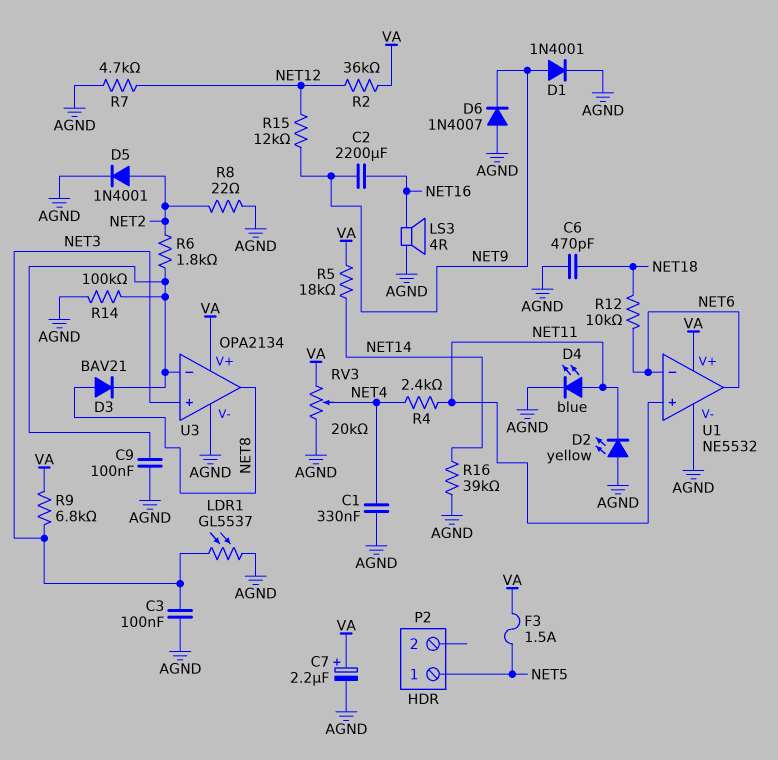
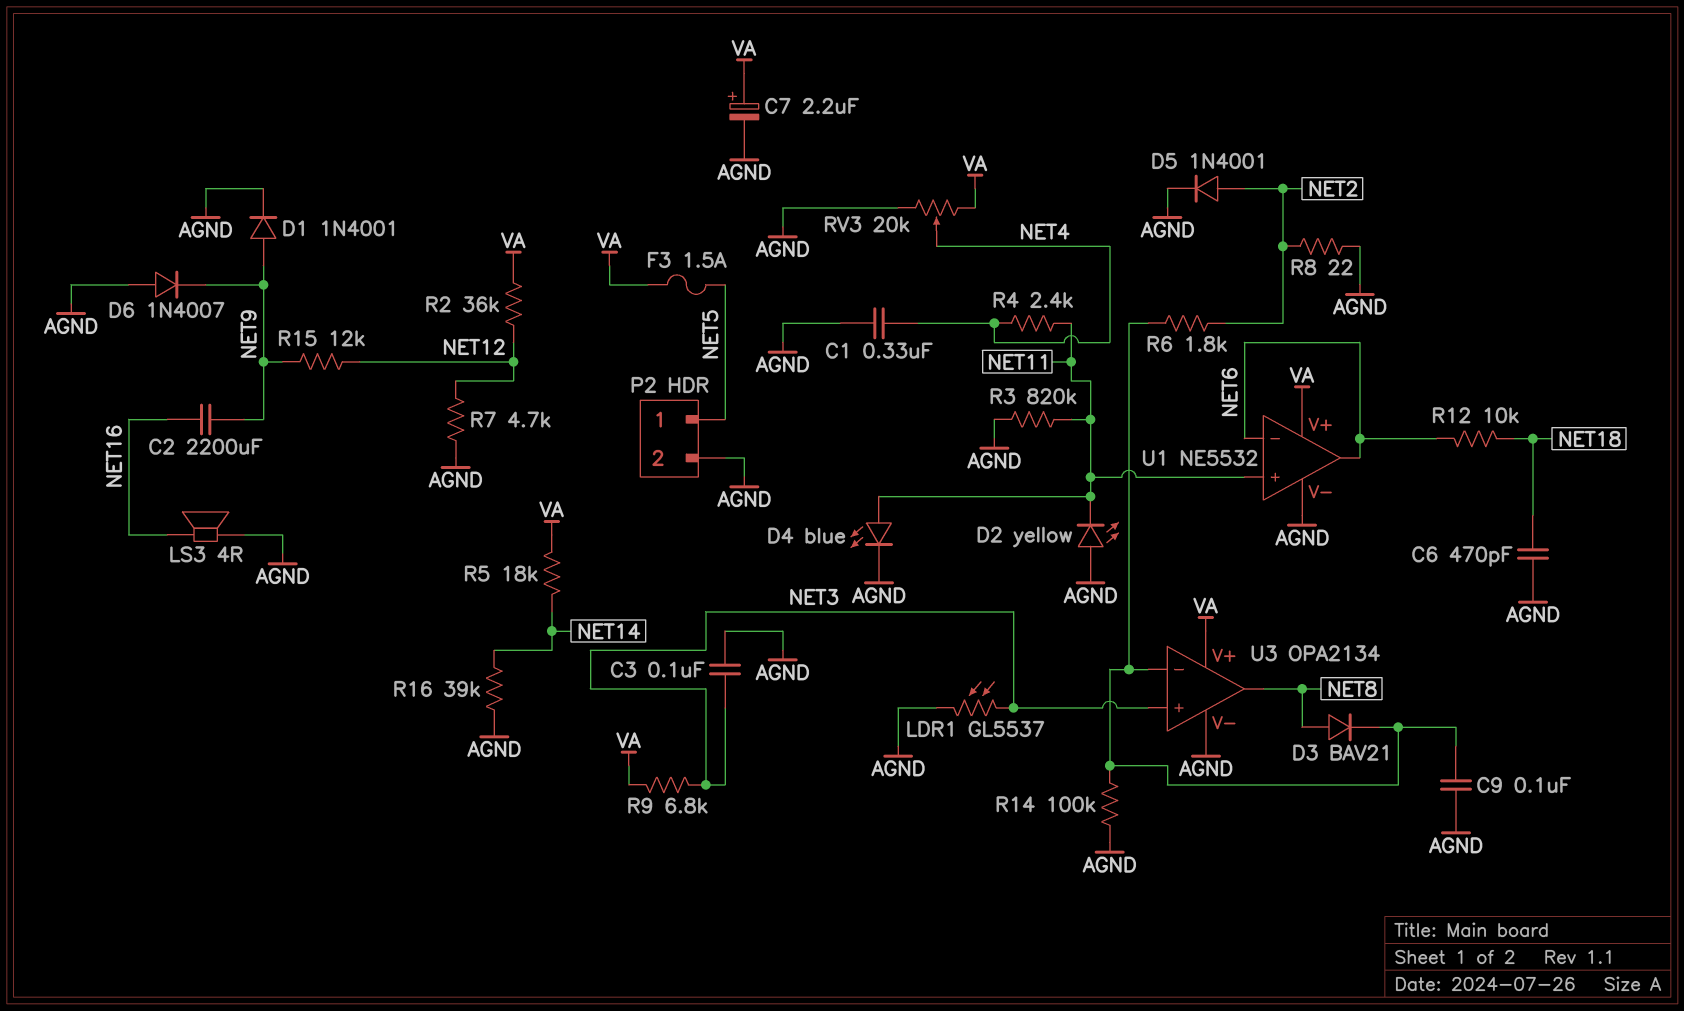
P2 pin 2: none -> AGND
R3: none -> 820k (AGND, NET11)

